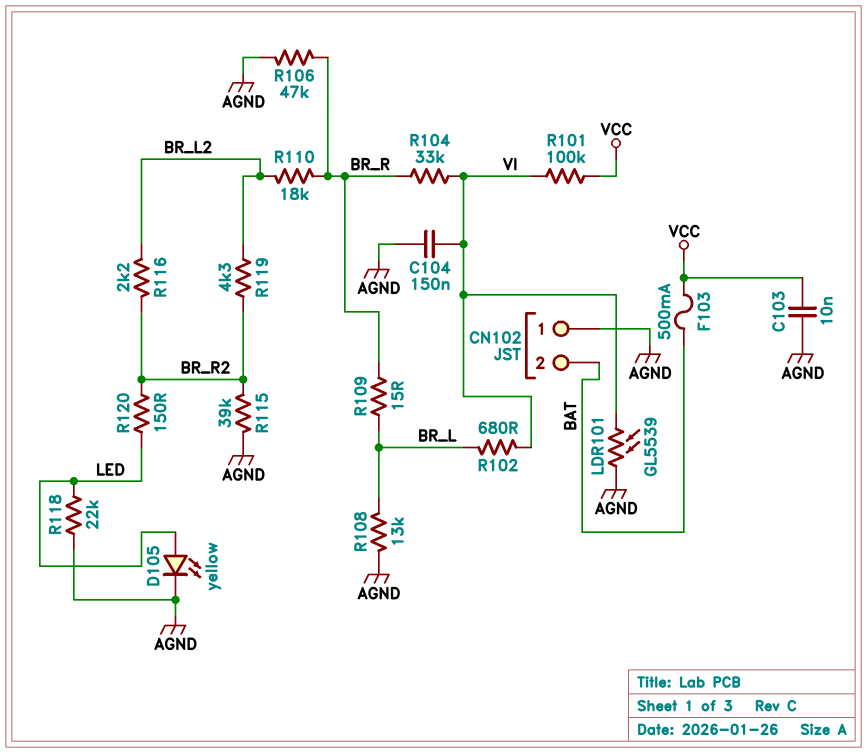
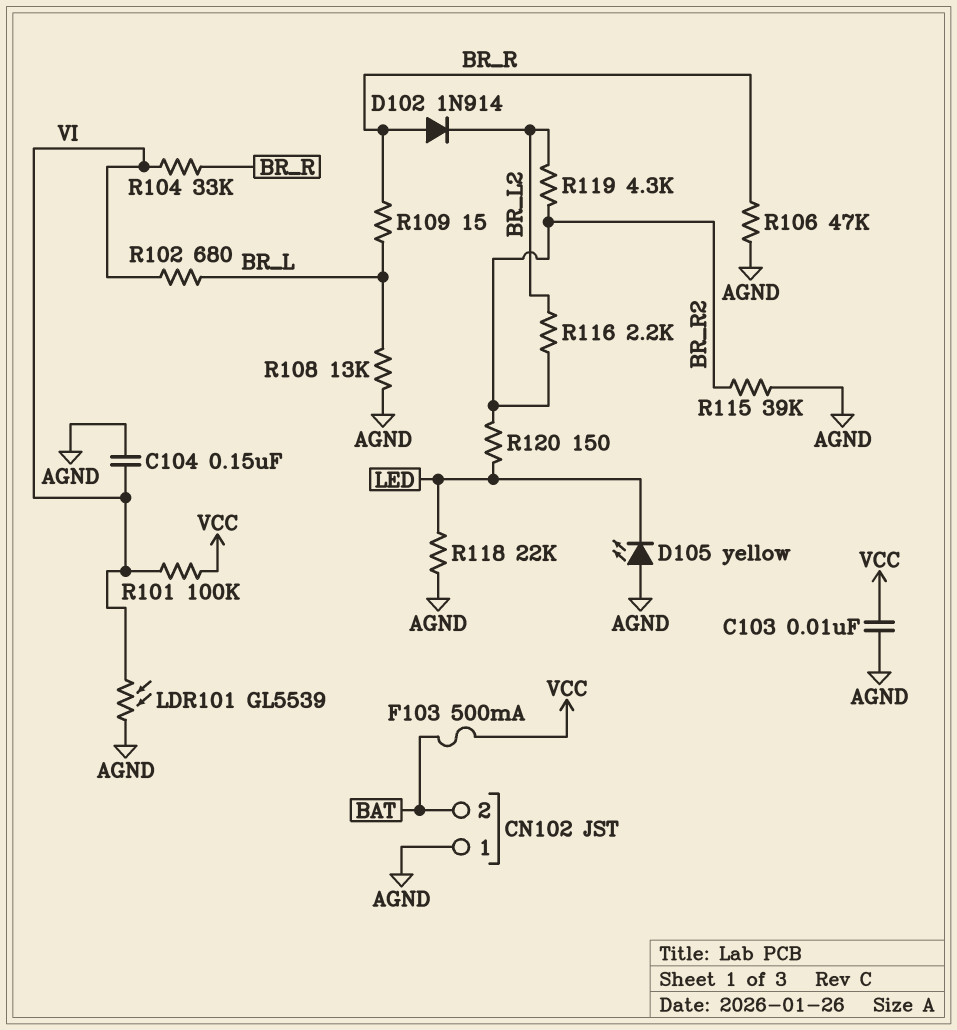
D102: none -> diode 1N914 (A BR_R, K BR_L2)
D105: LED yellow (A LED, K AGND) -> LED yellow (A AGND, K LED)
R110: 18k (BR_L2, BR_R) -> none

